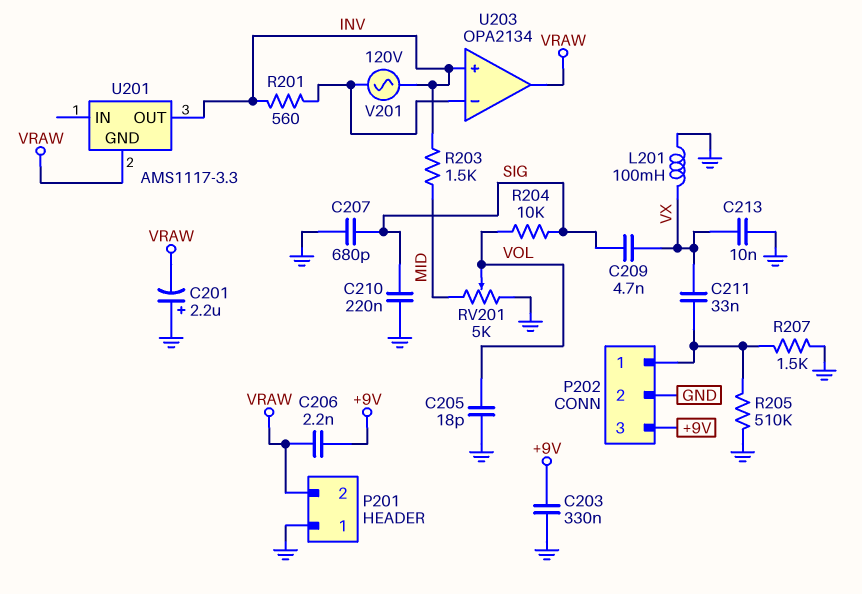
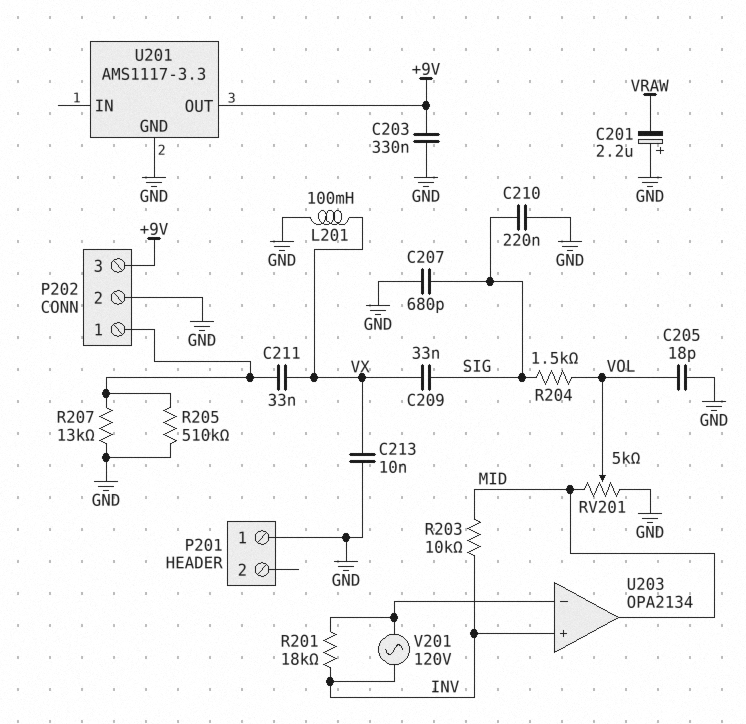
C206: 2.2nF (+9V, VRAW) -> none
C209: 4.7nF (SIG, VX) -> 33nF (SIG, VX)
P201 pin 2: VRAW -> none
R201: 560 (INV, U203/in-) -> 18k (INV, U203/in-)
R203: 1.5k (INV, MID) -> 10k (INV, MID)
R204: 10k (SIG, VOL) -> 1.5k (SIG, VOL)
R207: 1.5k (GND, P202/1) -> 13k (GND, P202/1)
U201 pin GND: VRAW -> GND
U201 pin OUT: INV -> +9V
U203 pin out: VRAW -> MID

